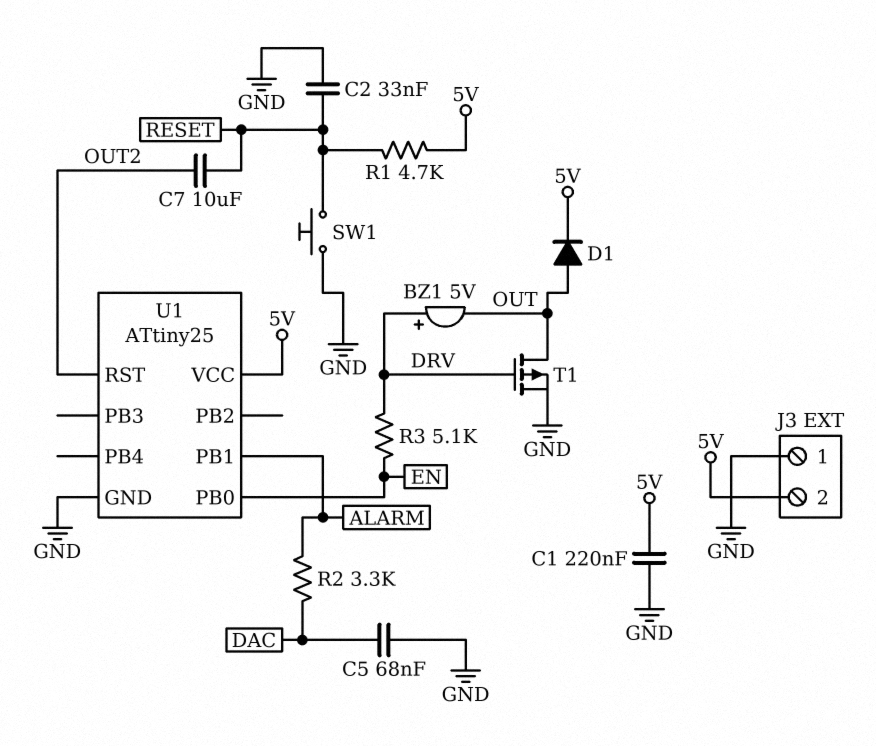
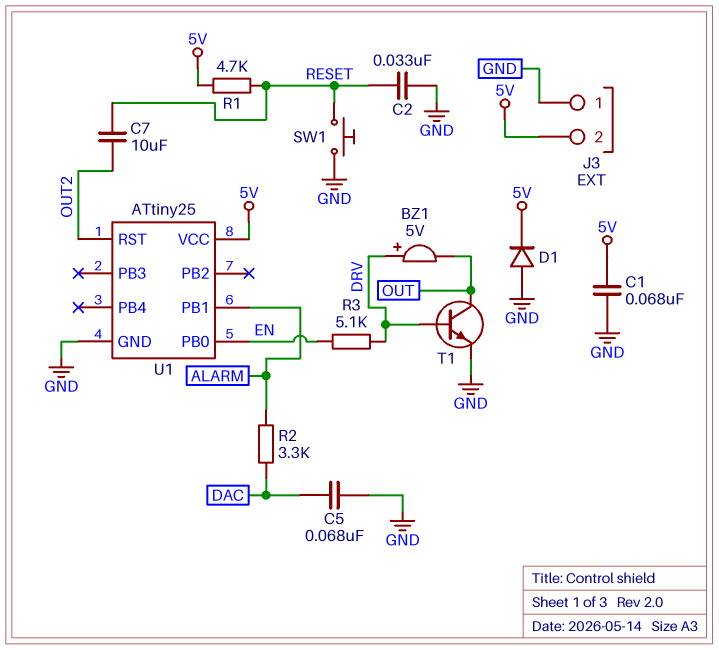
C1: 220nF (5V, GND) -> 68nF (5V, GND)
D1: diode (A OUT, K 5V) -> diode (A GND, K 5V)
T1: PMOS (G DRV, D OUT, S GND) -> NPN (B DRV, C OUT, E GND)

